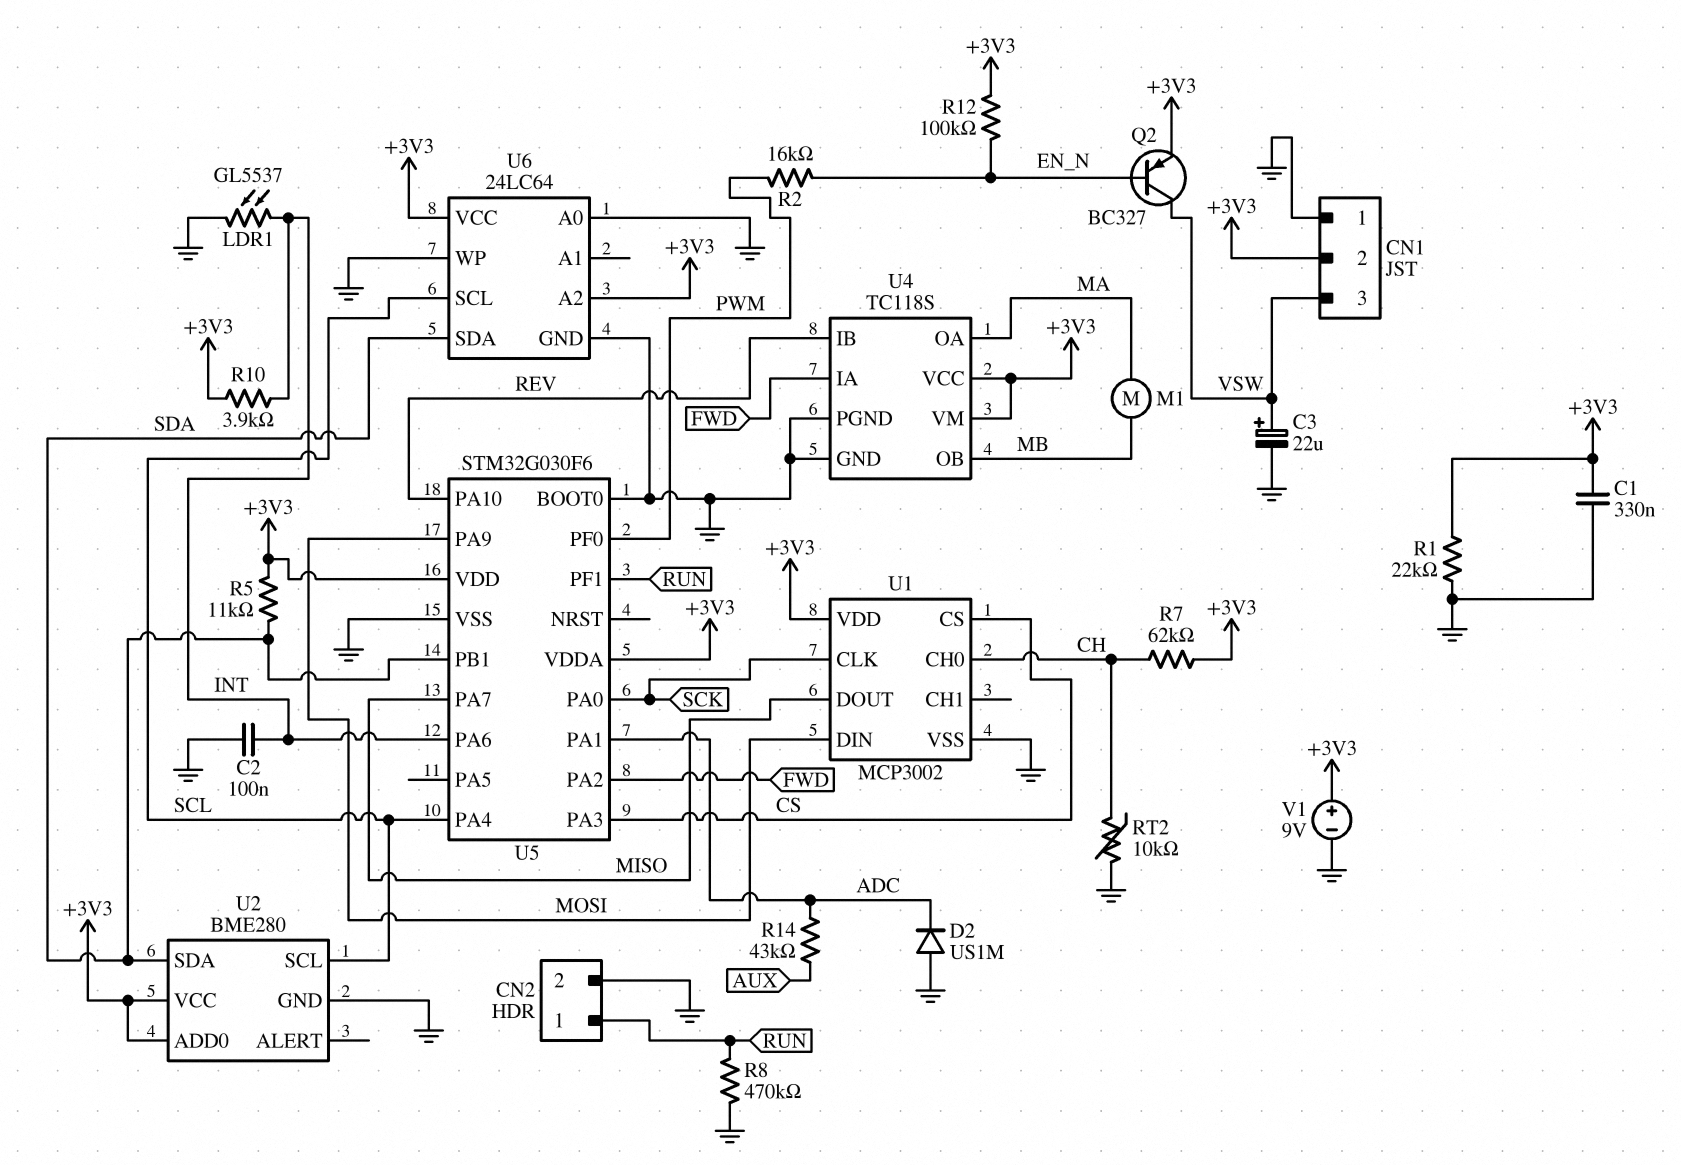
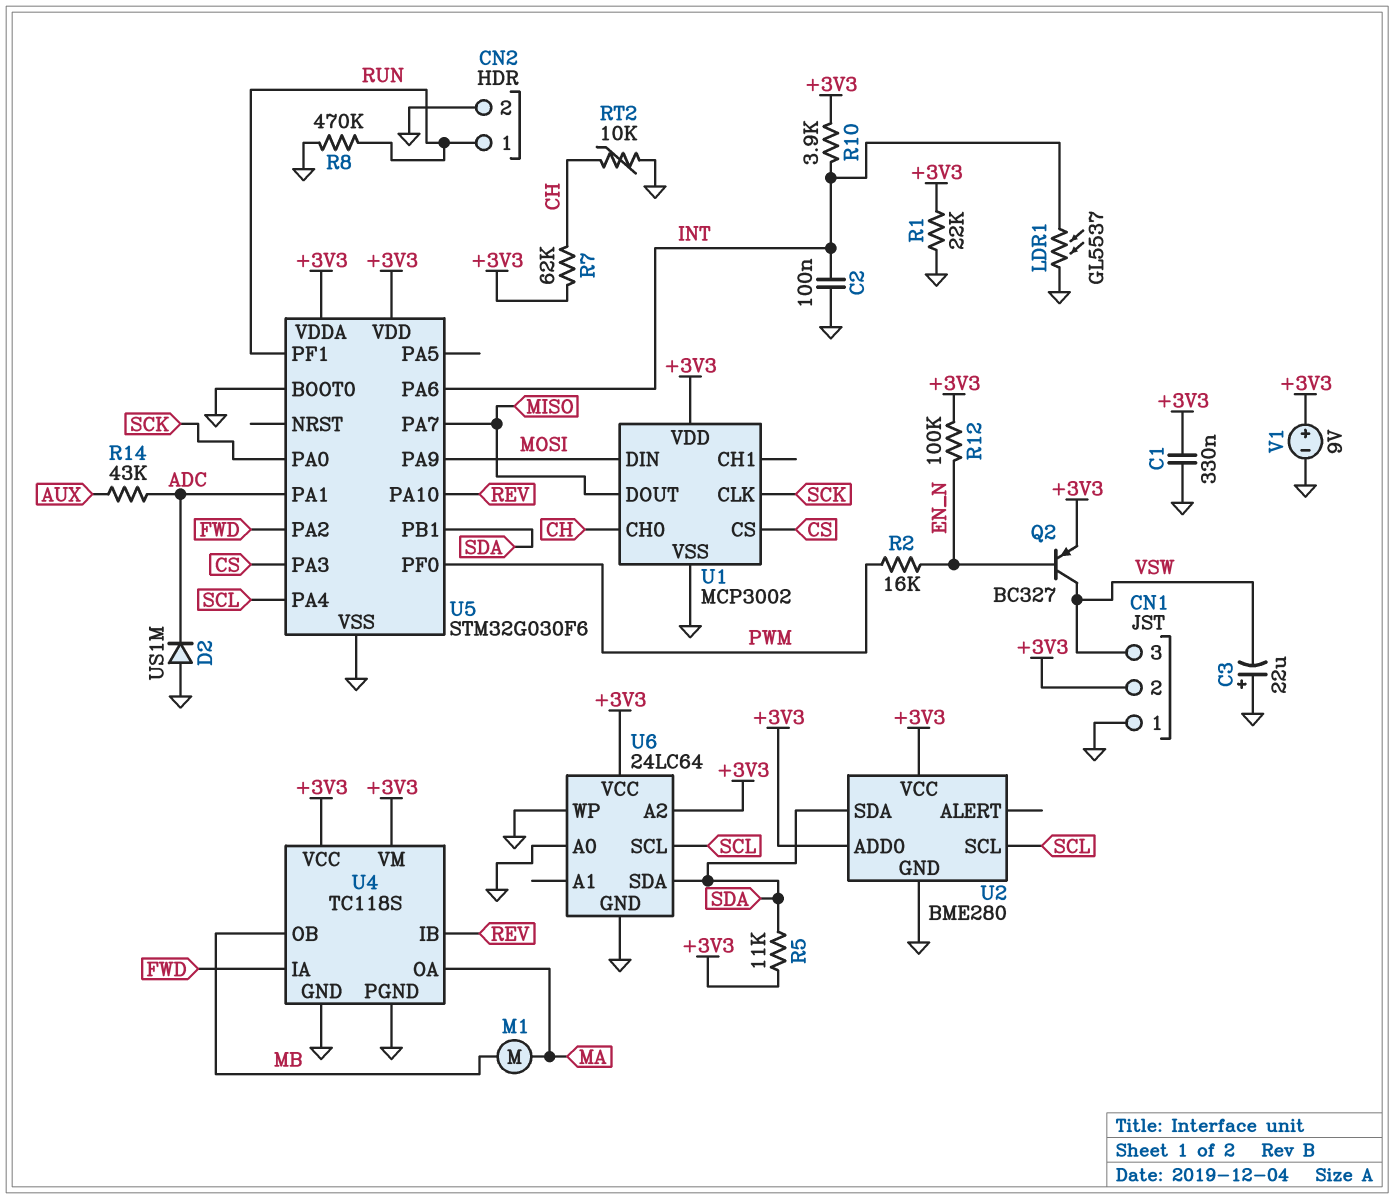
C3: 22uF (plus VSW, minus GND) -> 22uF (plus GND, minus VSW)

